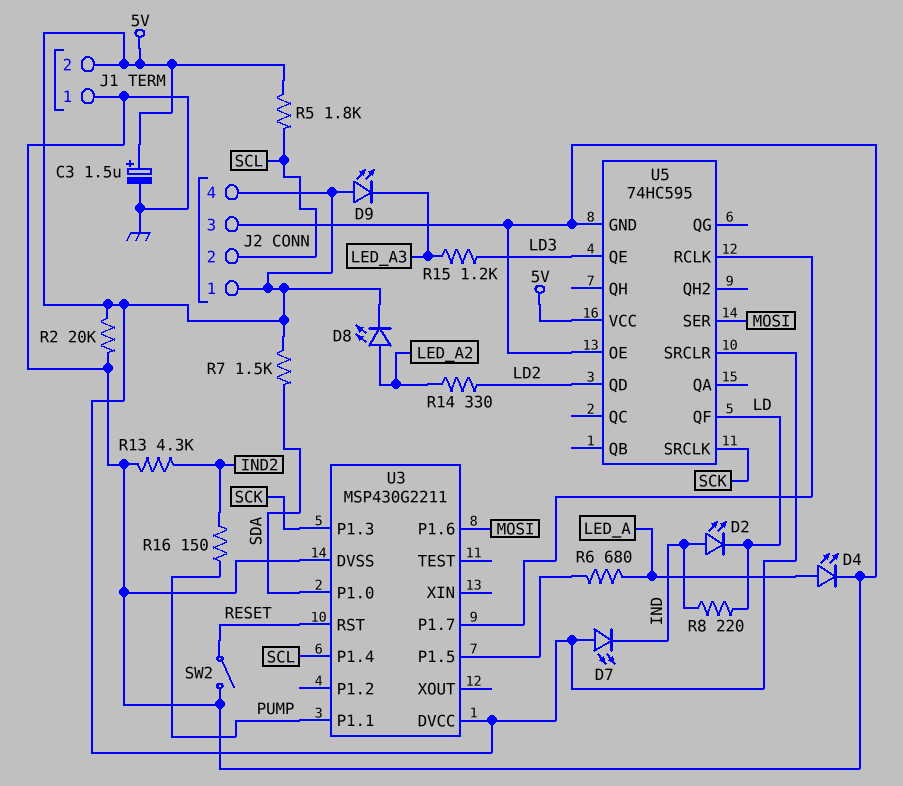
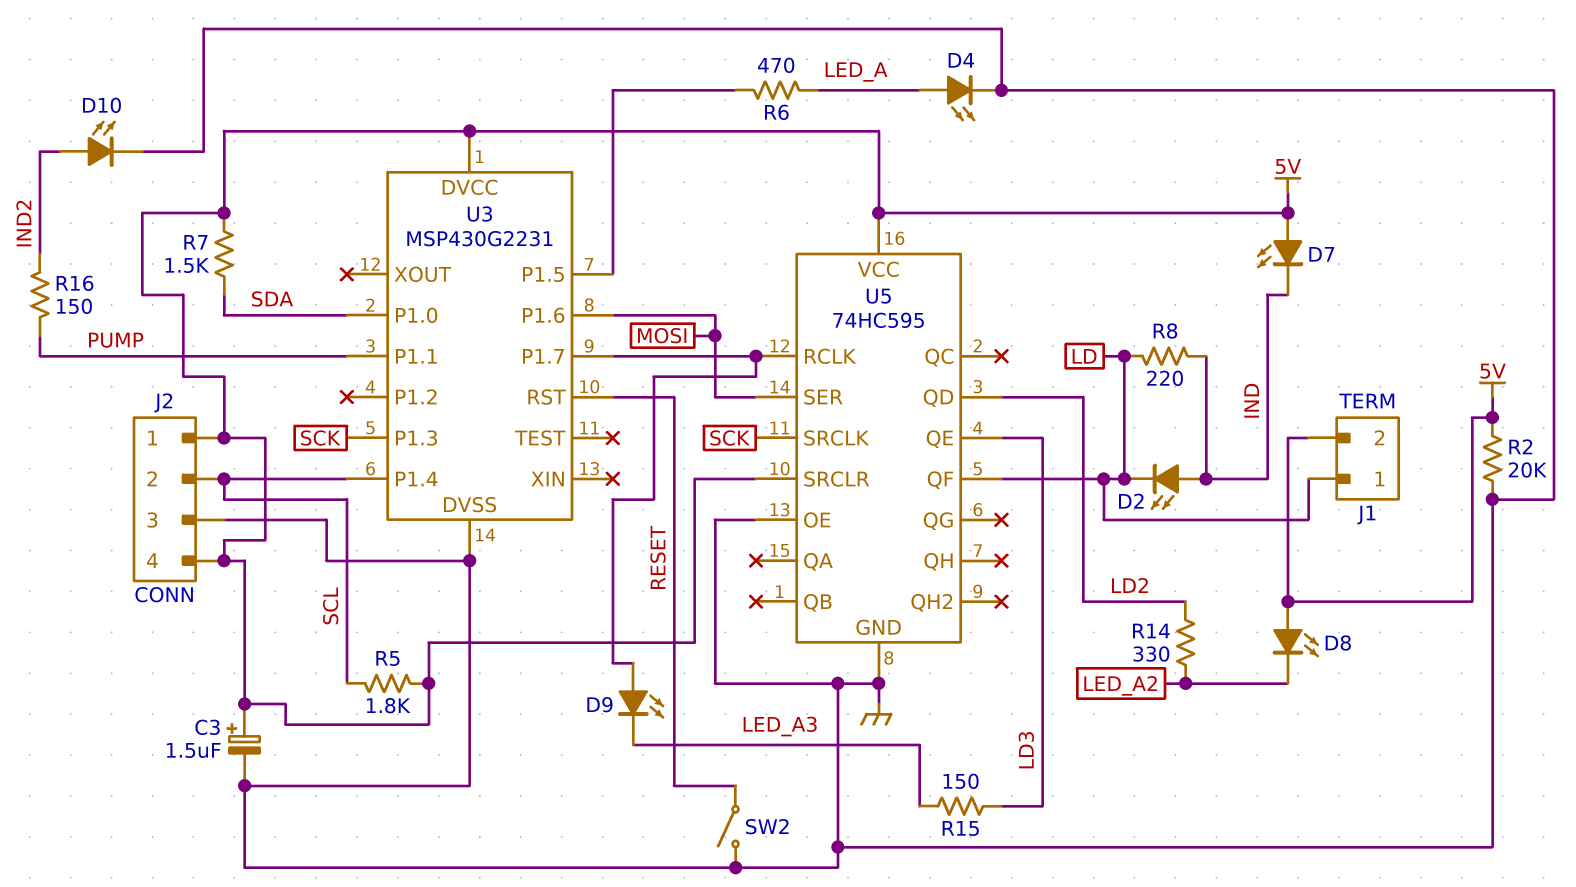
D8: LED (A LED_A2, K 5V) -> LED (A 5V, K LED_A2)
D9: LED (A 5V, K LED_A3) -> LED (A U3/P1.7, K LED_A3)
D10: none -> LED (A IND2, K GND)
J1 pin 1: GND -> LD
R6: 680 (LED_A, U3/P1.5) -> 470 (LED_A, U3/P1.5)
R13: 4.3k (GND, IND2) -> none
R15: 1.2k (LD3, LED_A3) -> 150 (LD3, LED_A3)
U3: MSP430G2211 -> MSP430G2231

